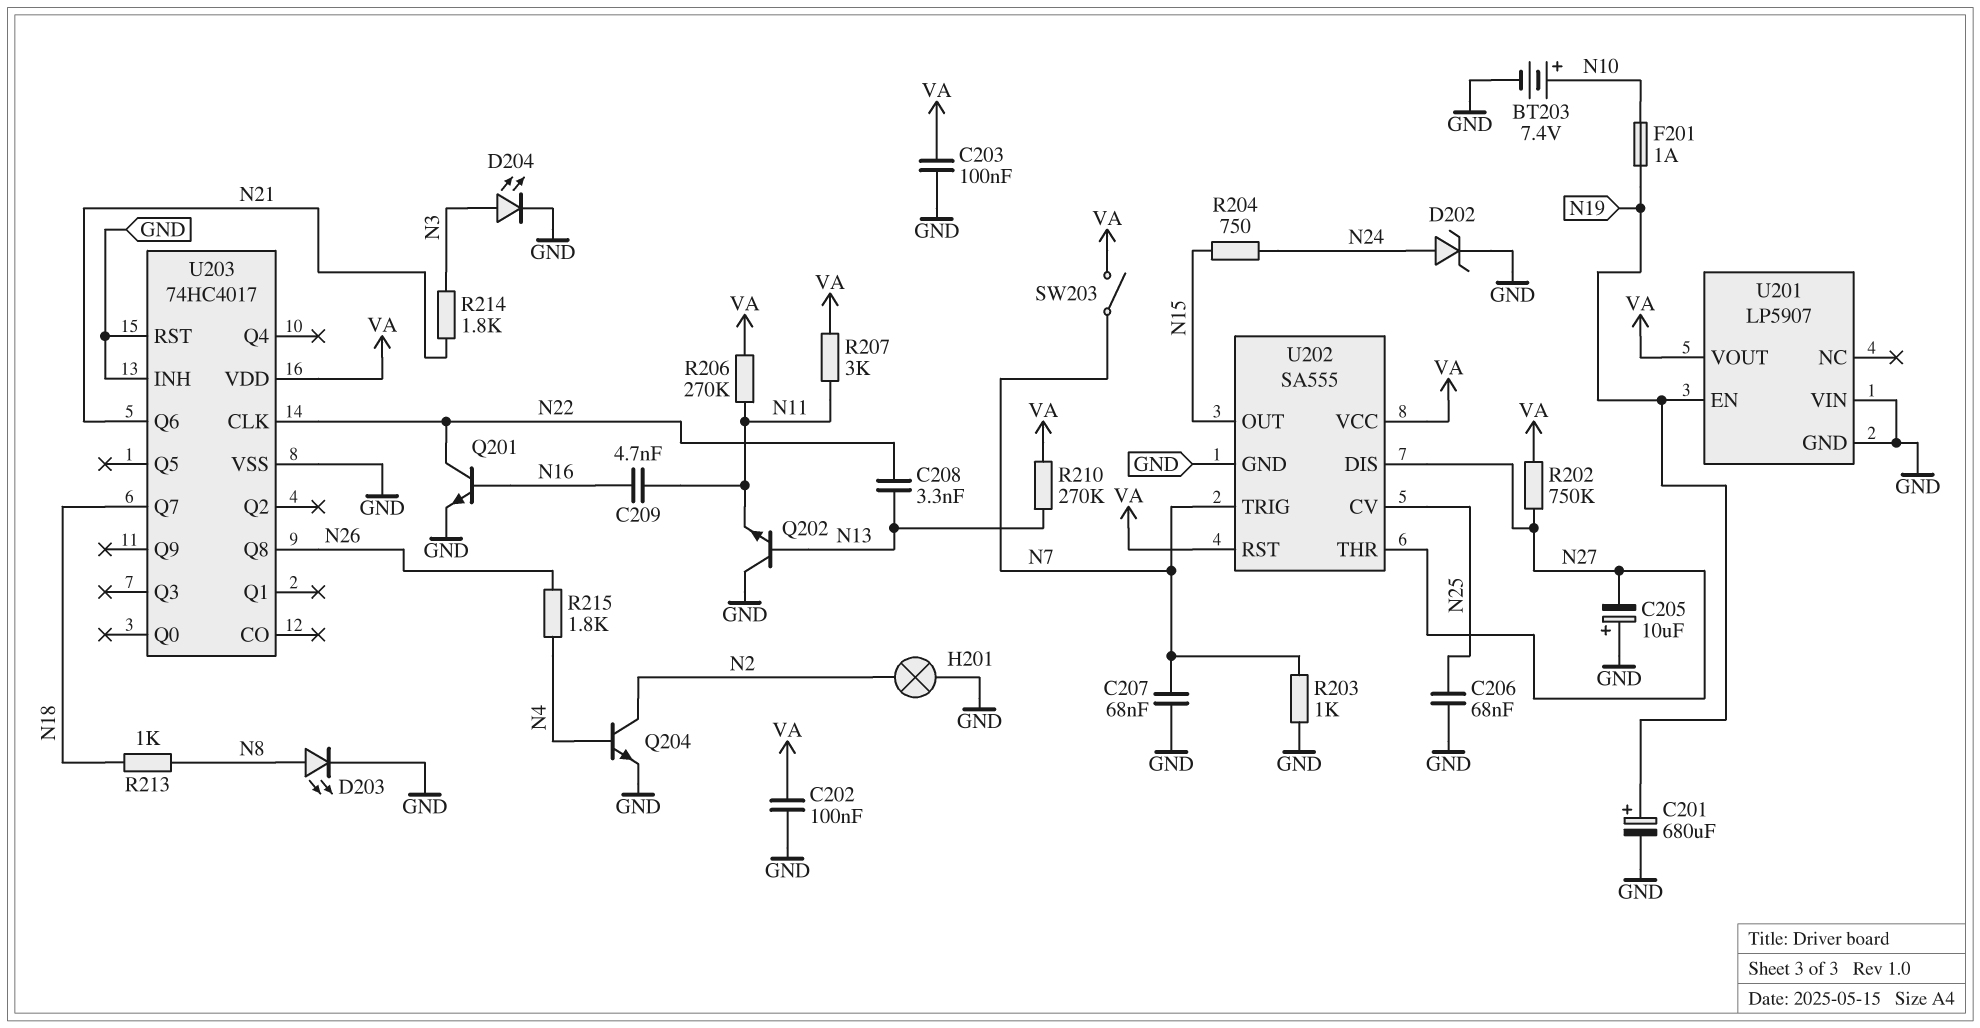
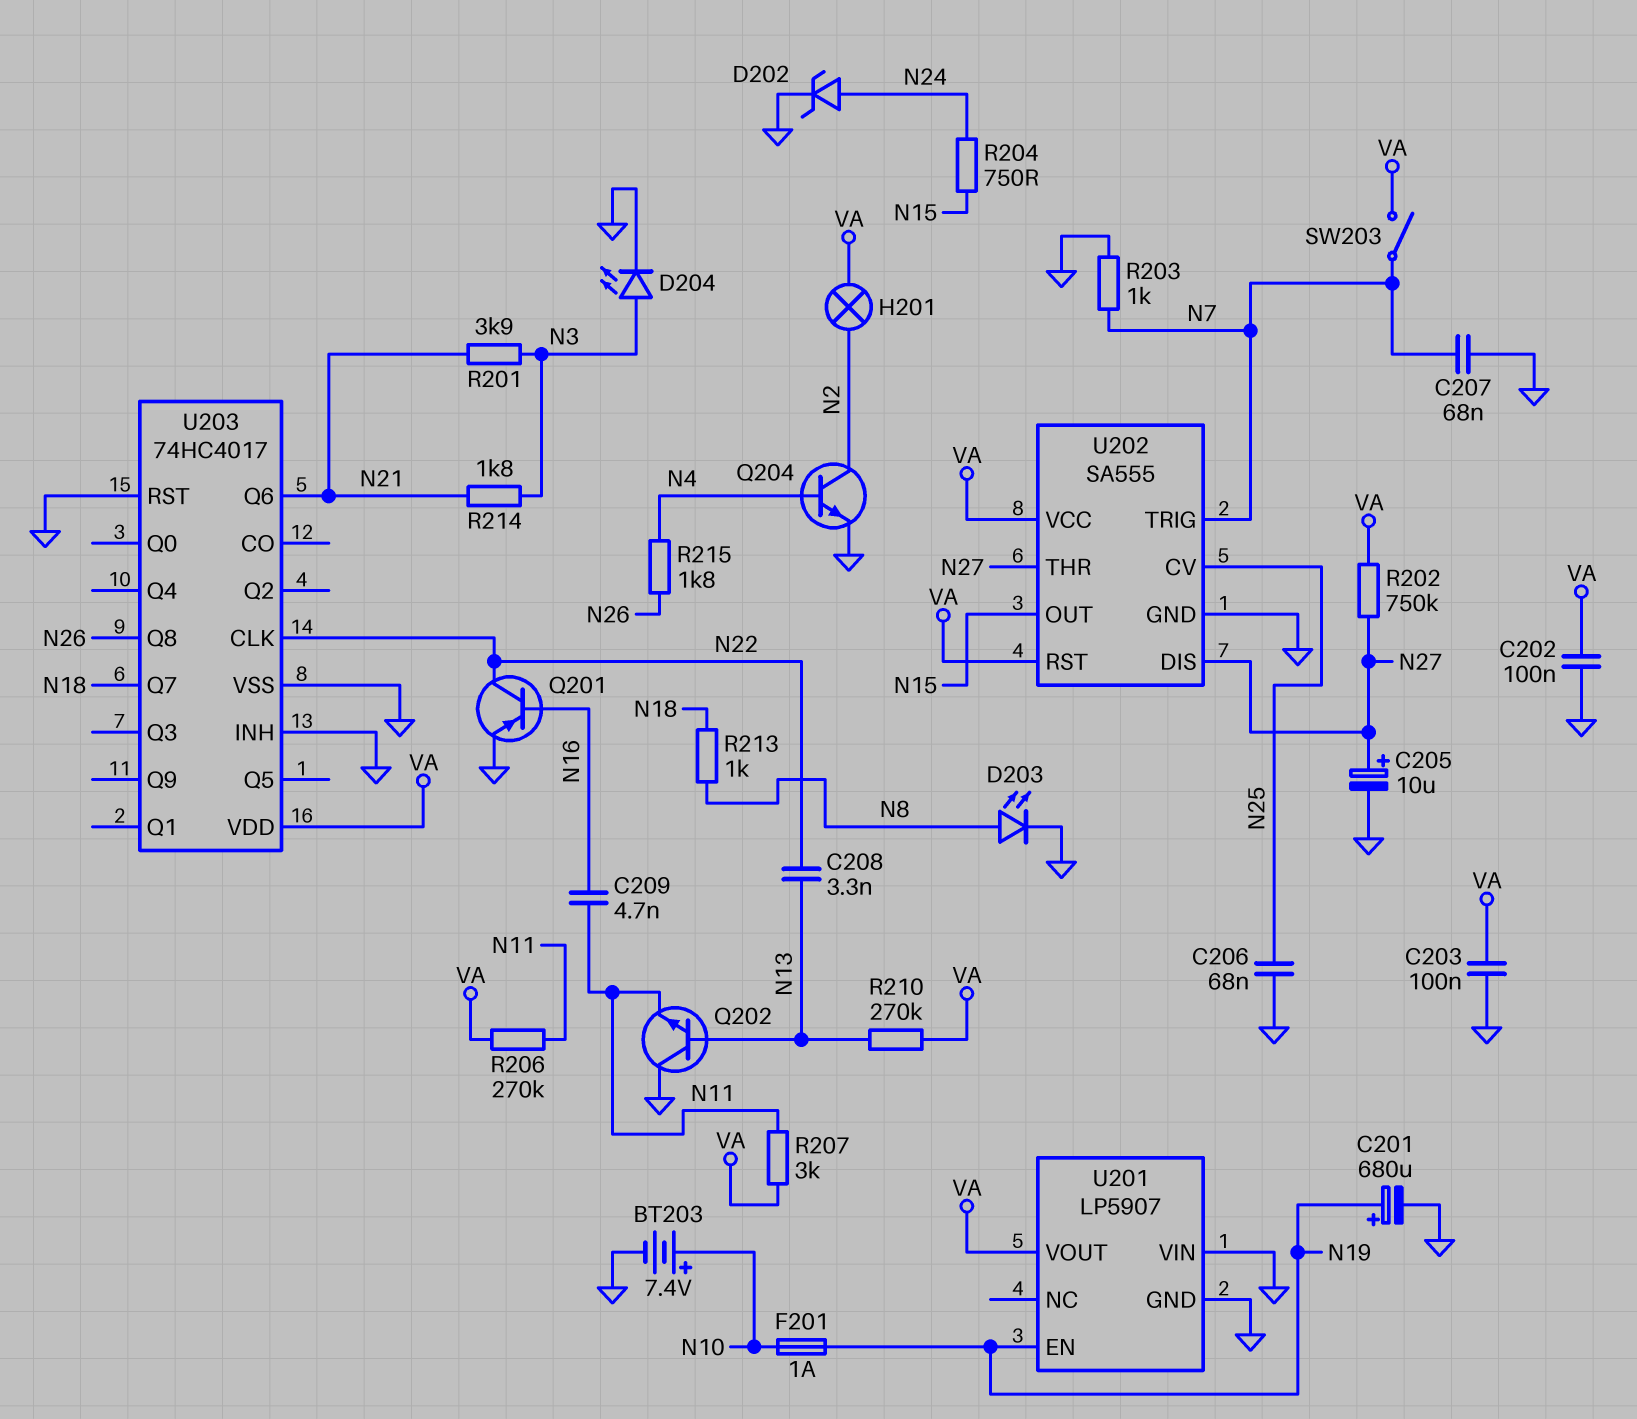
C205: 10uF (plus GND, minus N27) -> 10uF (plus N27, minus GND)
H201: lamp (GND, N2) -> lamp (N2, VA)
Q201: NPN (B N16, C N22, E GND) -> PNP (B N16, C N22, E GND)
R201: none -> 3.9k (N3, N21)

